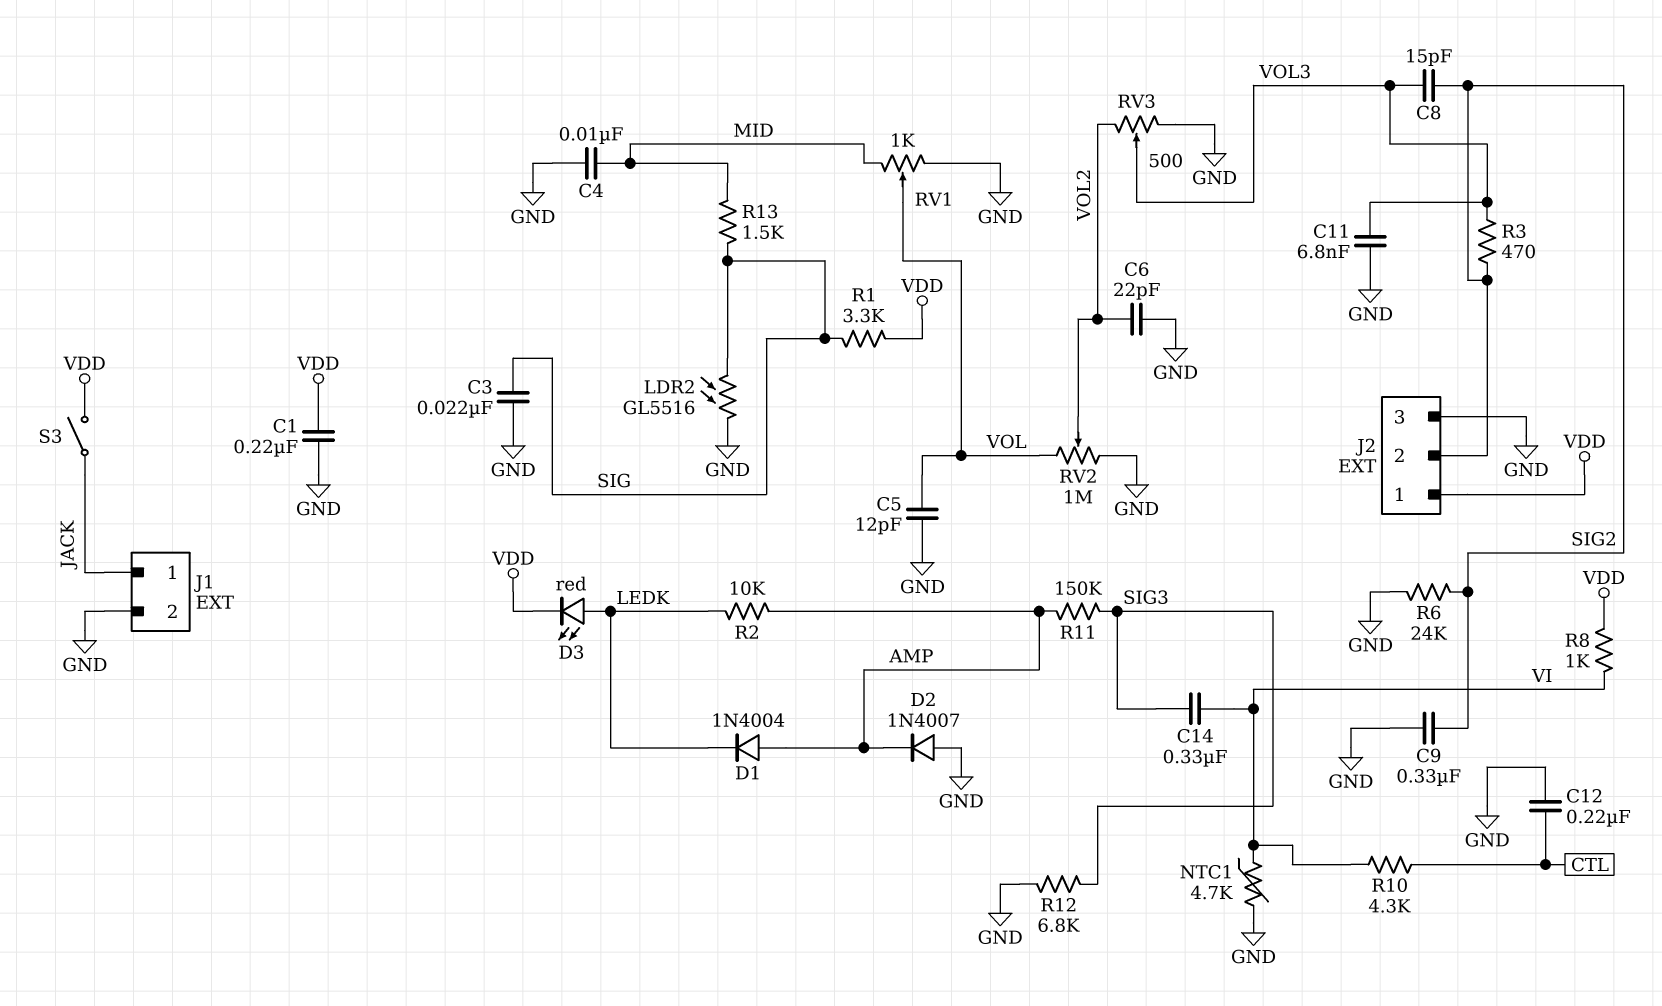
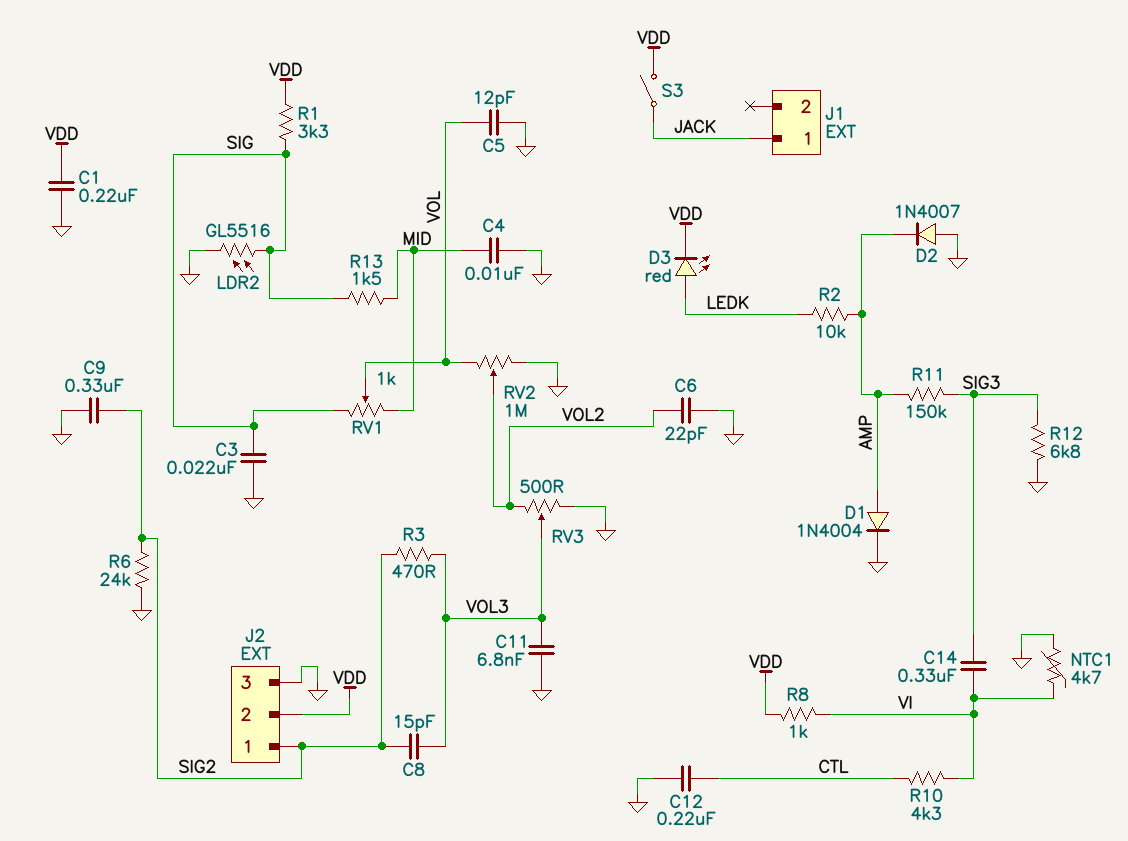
D1: diode 1N4004 (A AMP, K LEDK) -> diode 1N4004 (A AMP, K GND)
J1 pin 2: GND -> none
J2 pin 1: VDD -> SIG2
J2 pin 2: SIG2 -> VDD
RV1: 1k (GND, MID, wiper VOL) -> 1k (MID, SIG, wiper VOL)

